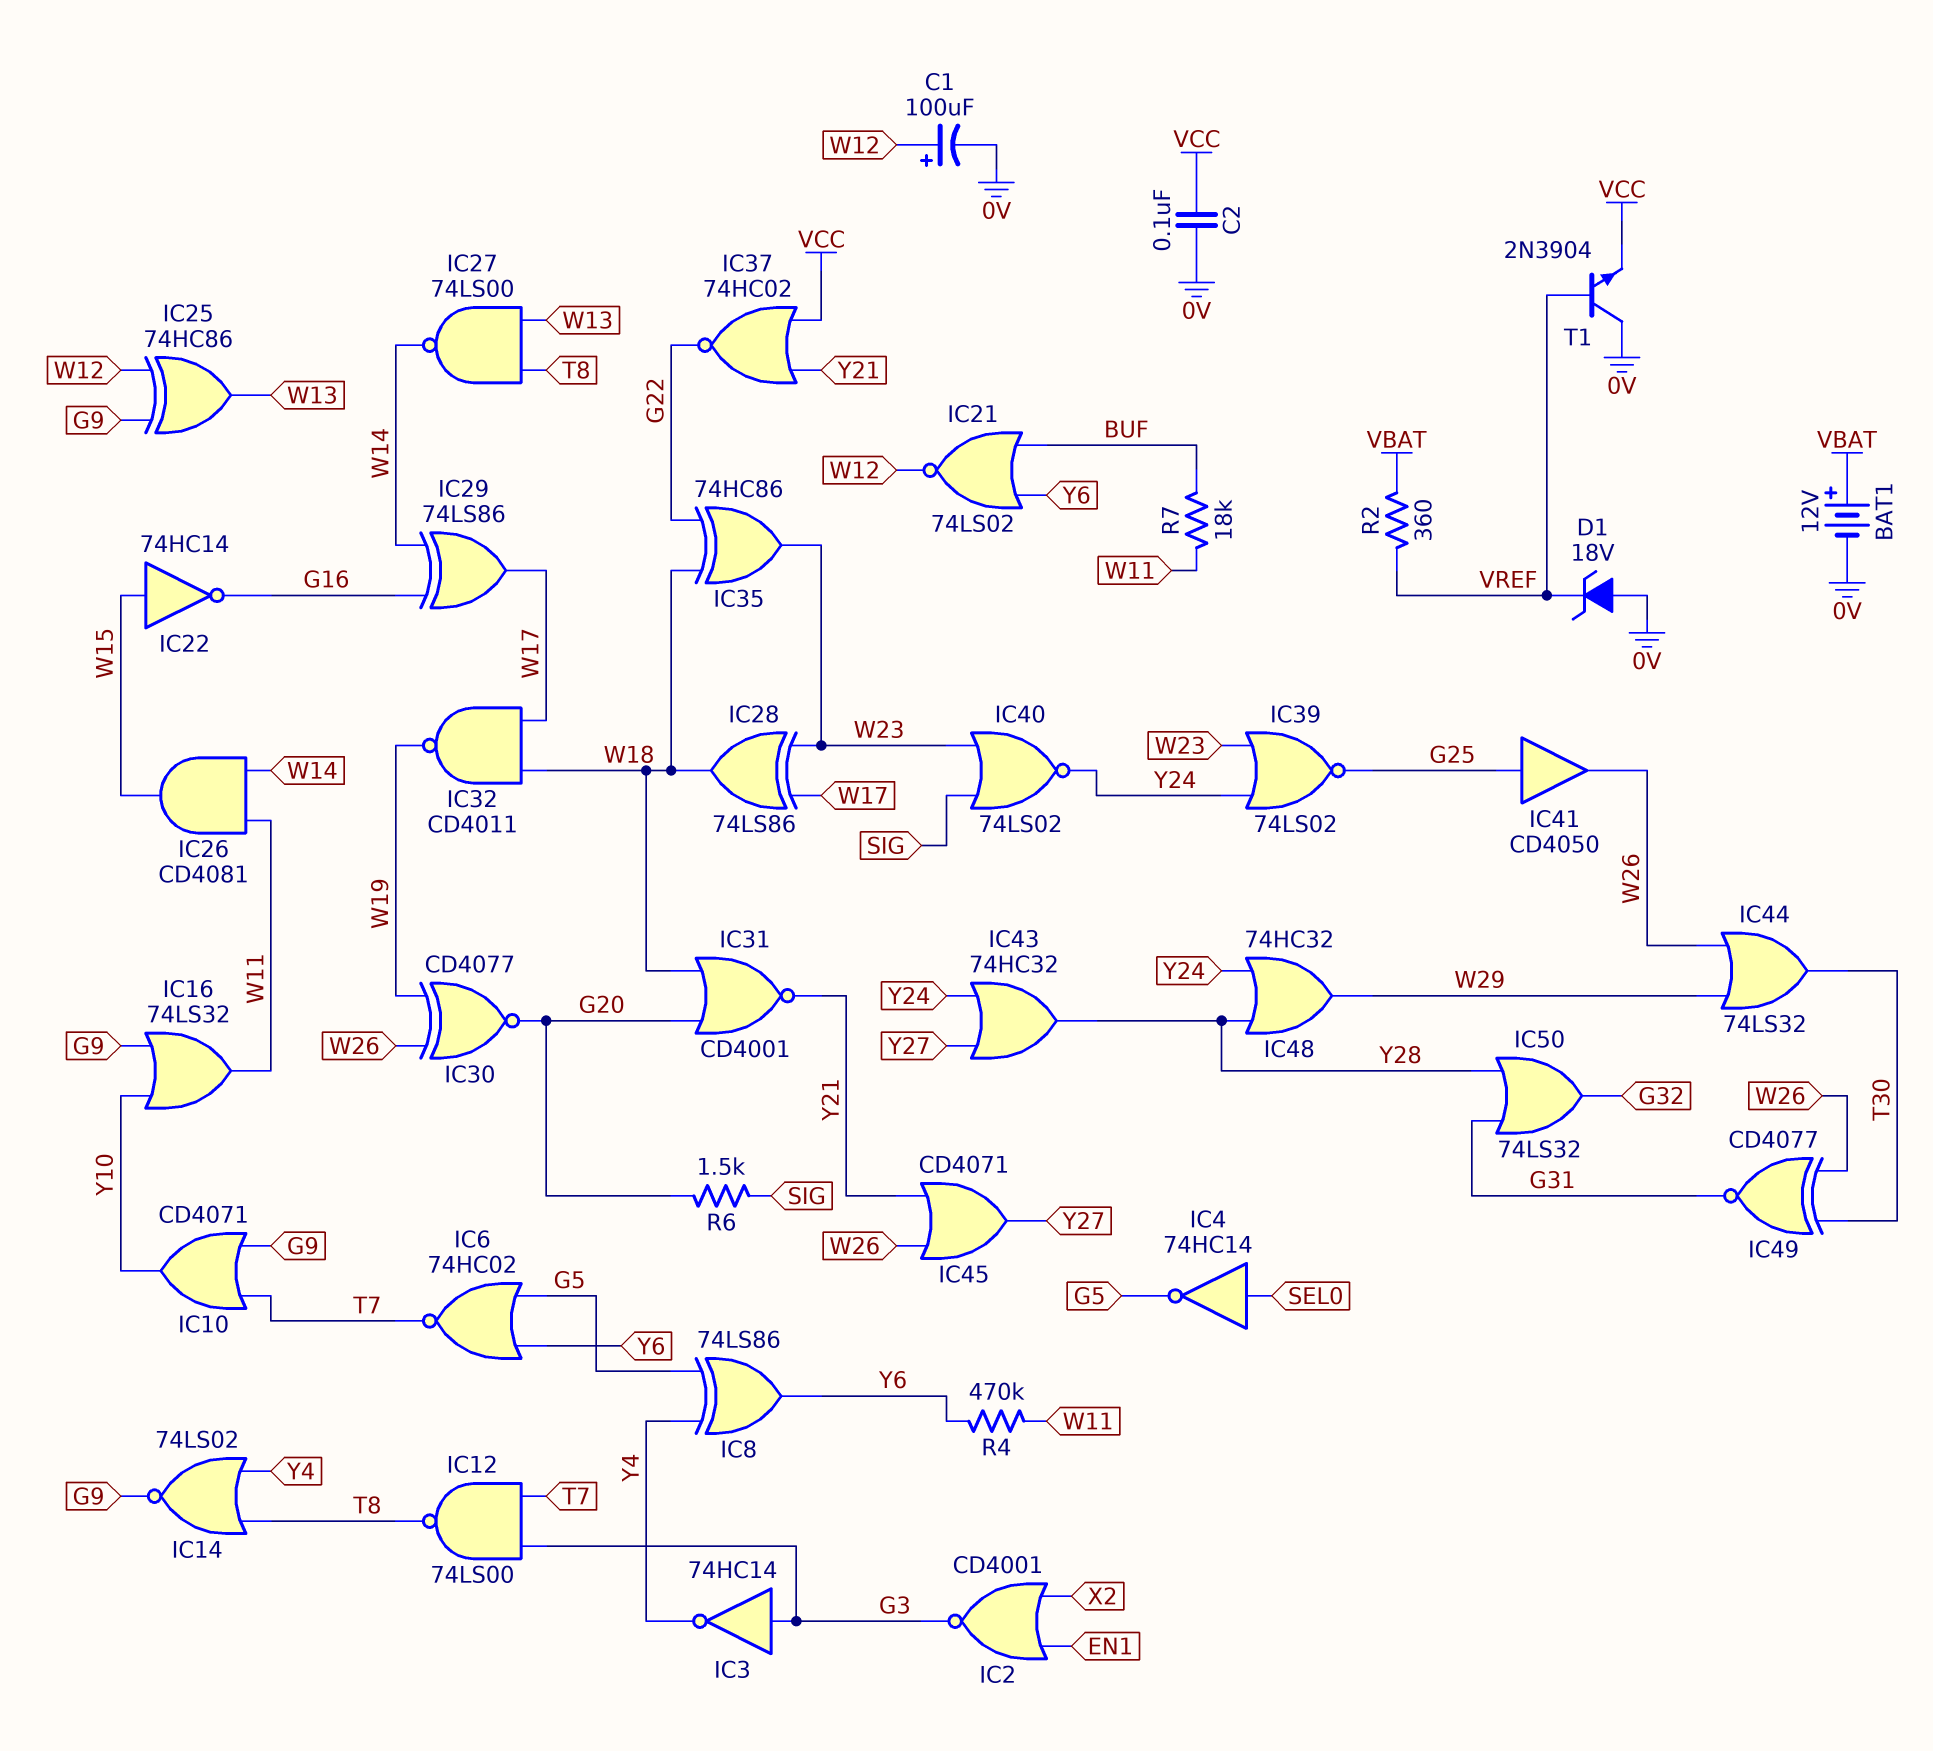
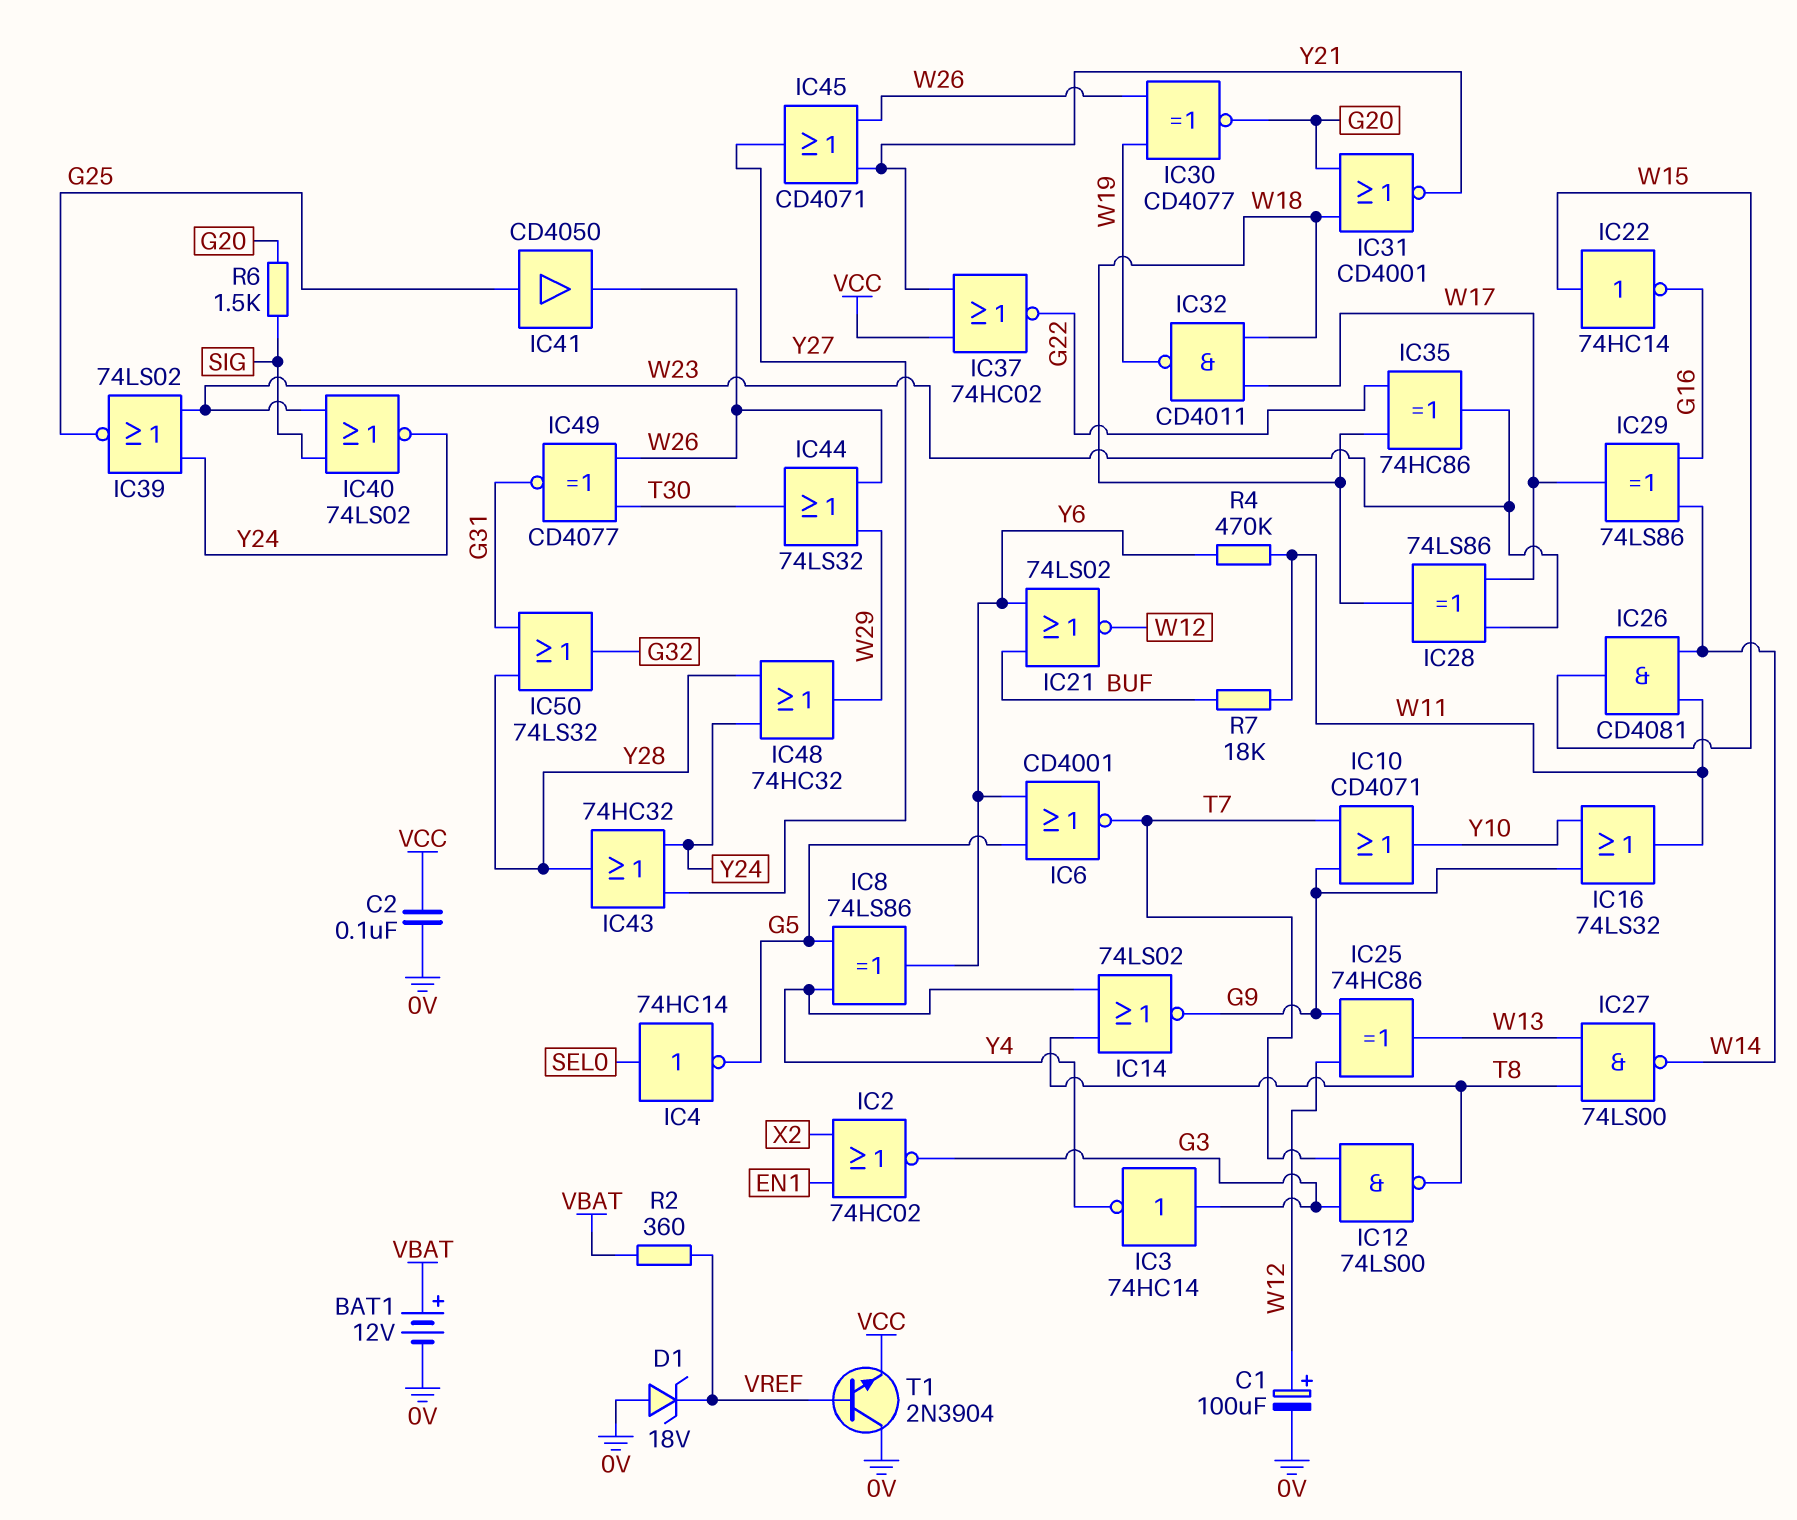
IC2: NOR CD4001 (in EN1, in X2, out G3) -> NOR 74HC02 (in EN1, in X2, out G3)
IC6: NOR 74HC02 (in G5, in Y6, out T7) -> NOR CD4001 (in G5, in Y6, out T7)

